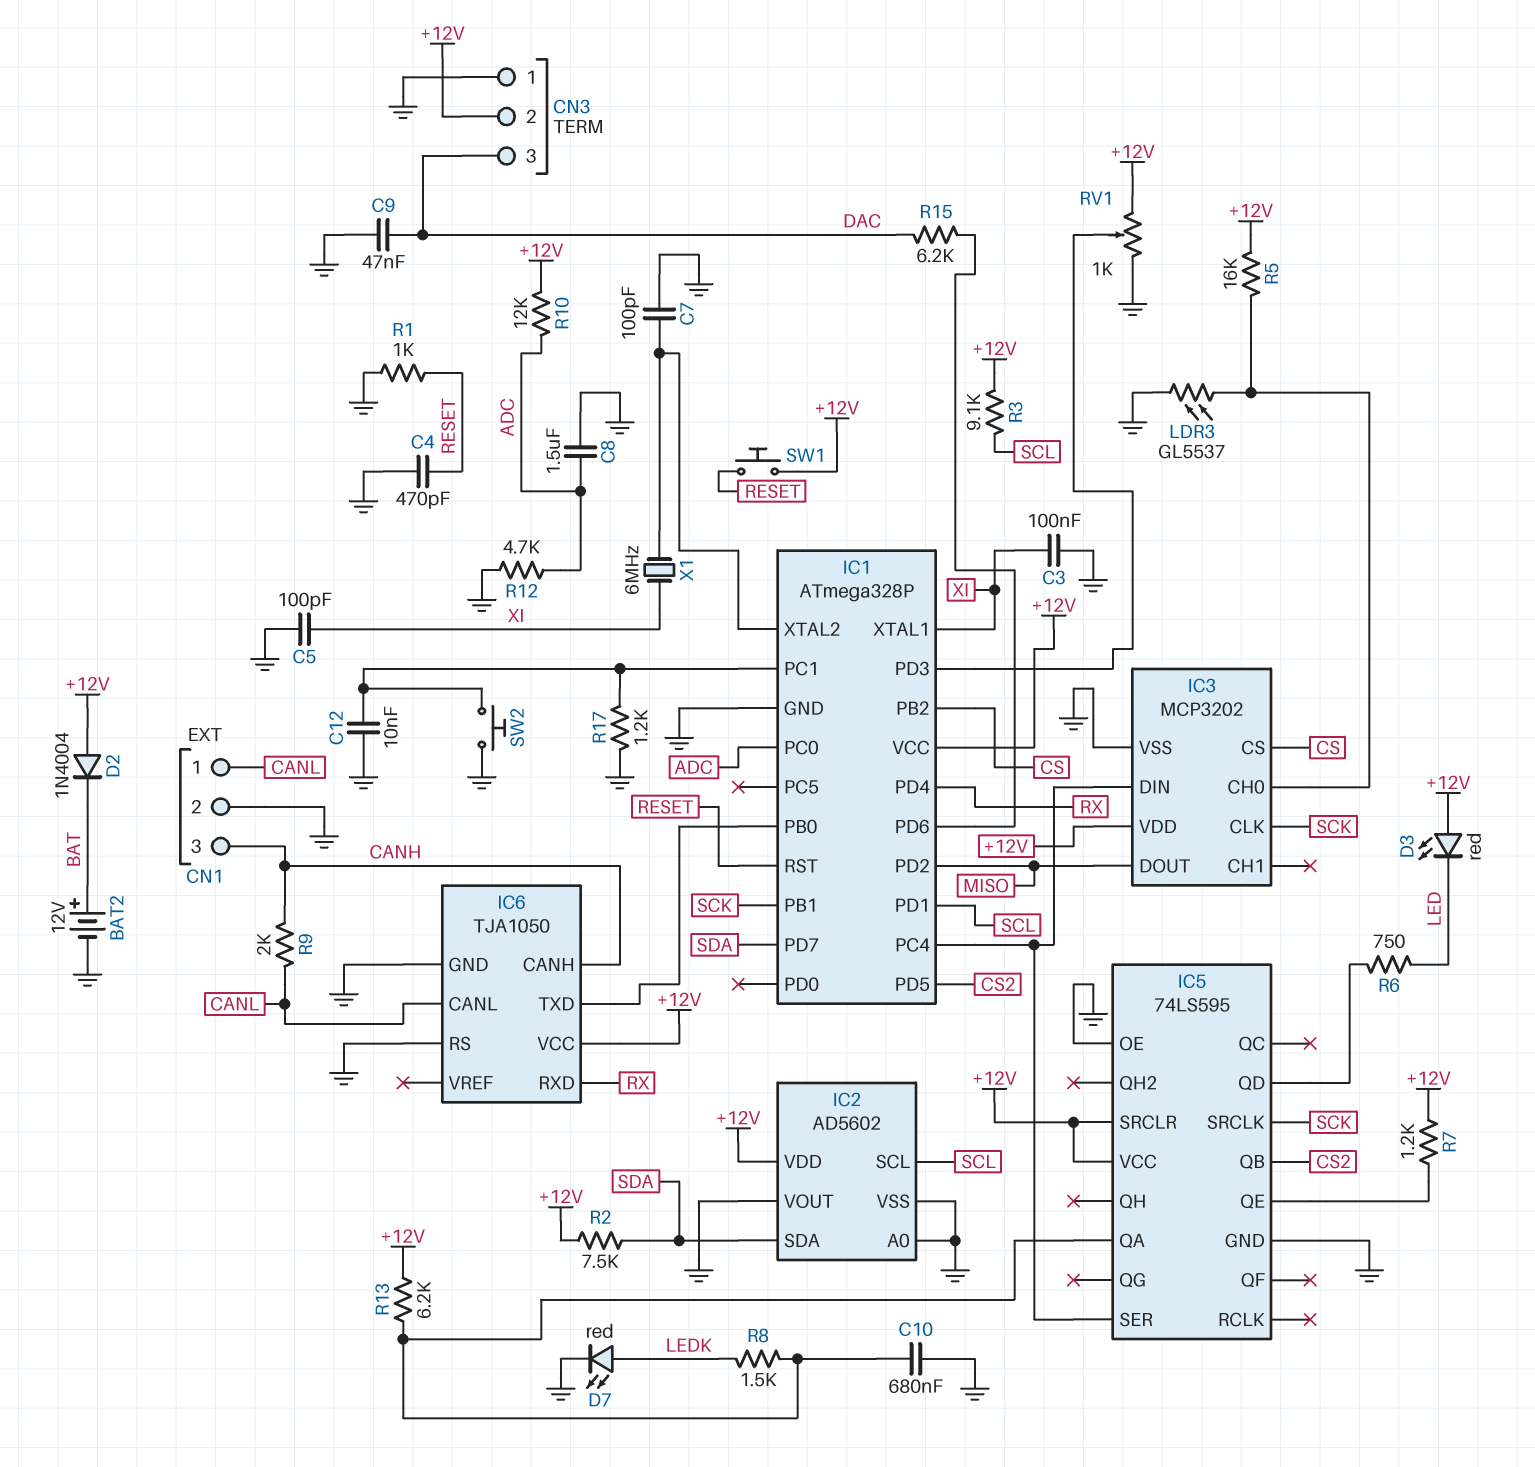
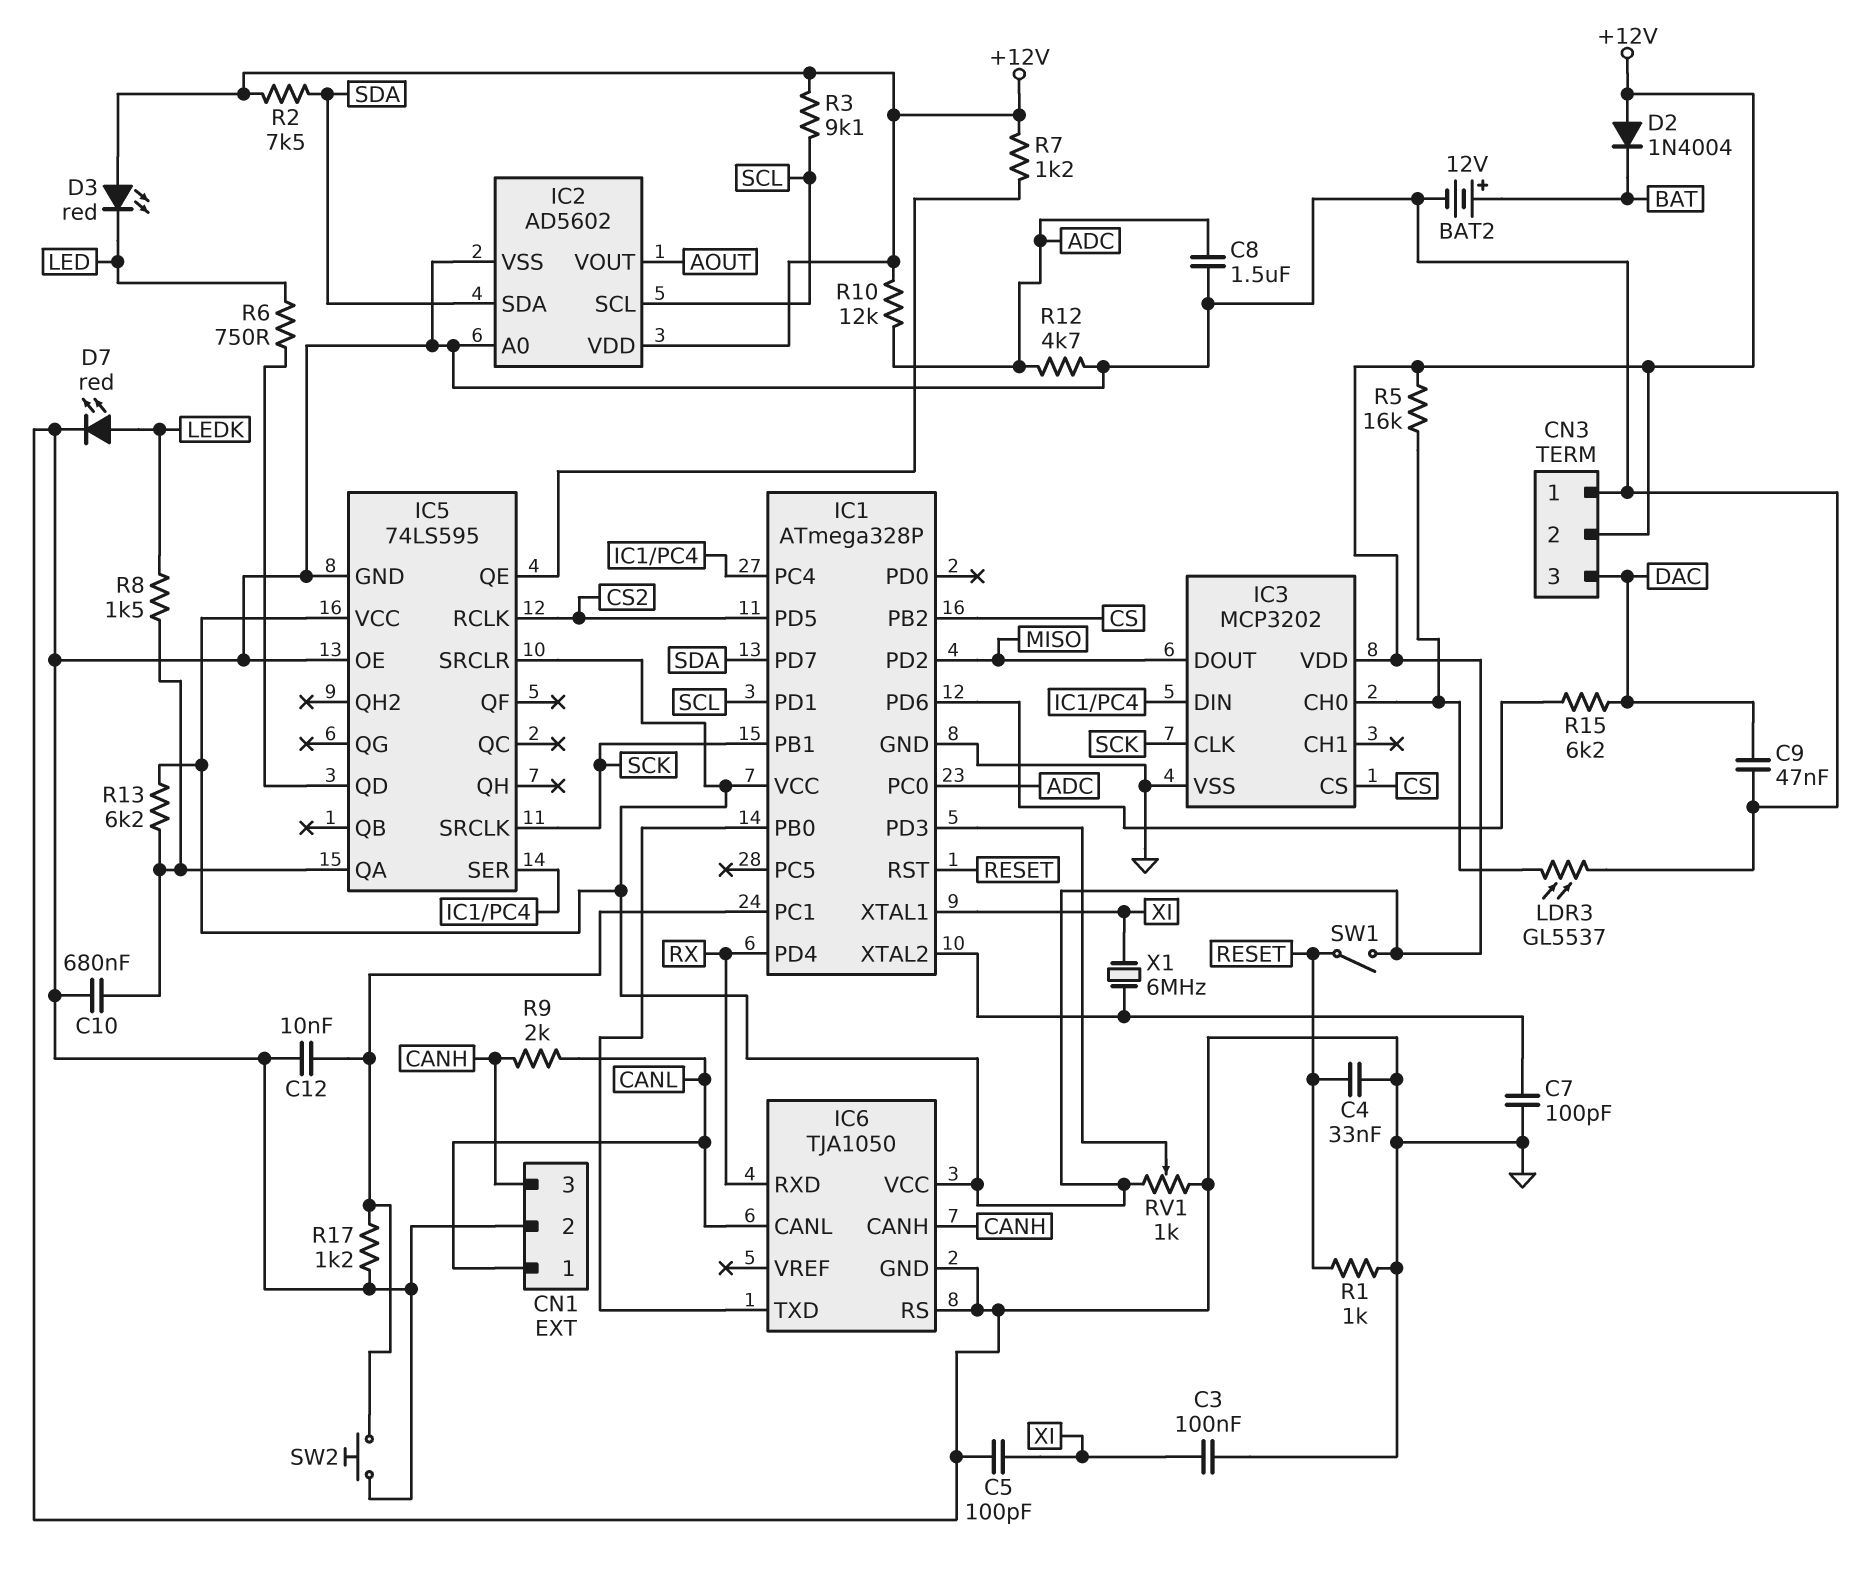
C4: 470pF (GND, RESET) -> 33nF (GND, RESET)
IC2 pin VOUT: GND -> AOUT
IC5 pin QB: CS2 -> none
IC5 pin RCLK: none -> CS2
SW1: button (+12V, RESET) -> switch (+12V, RESET)

